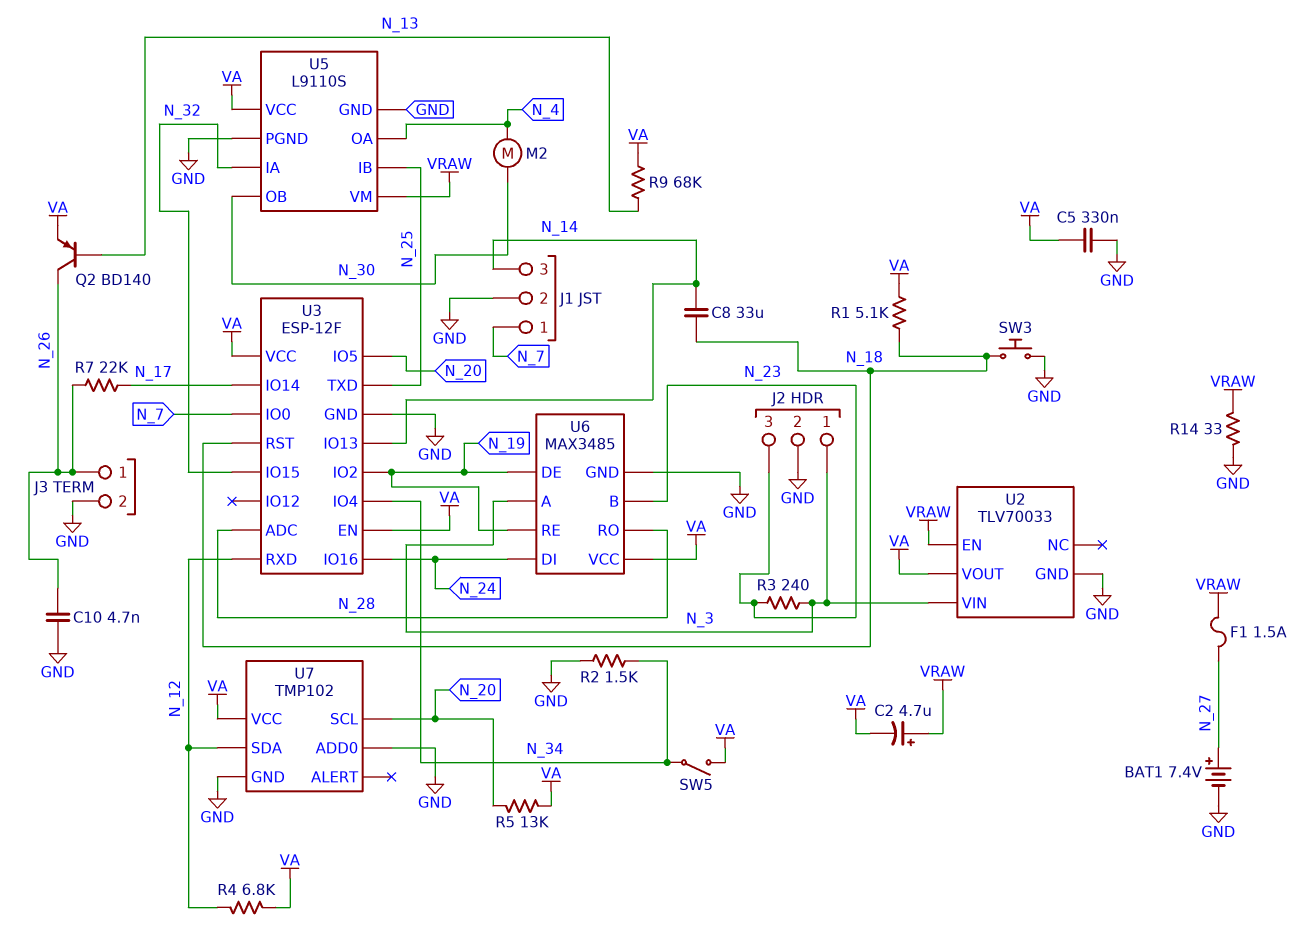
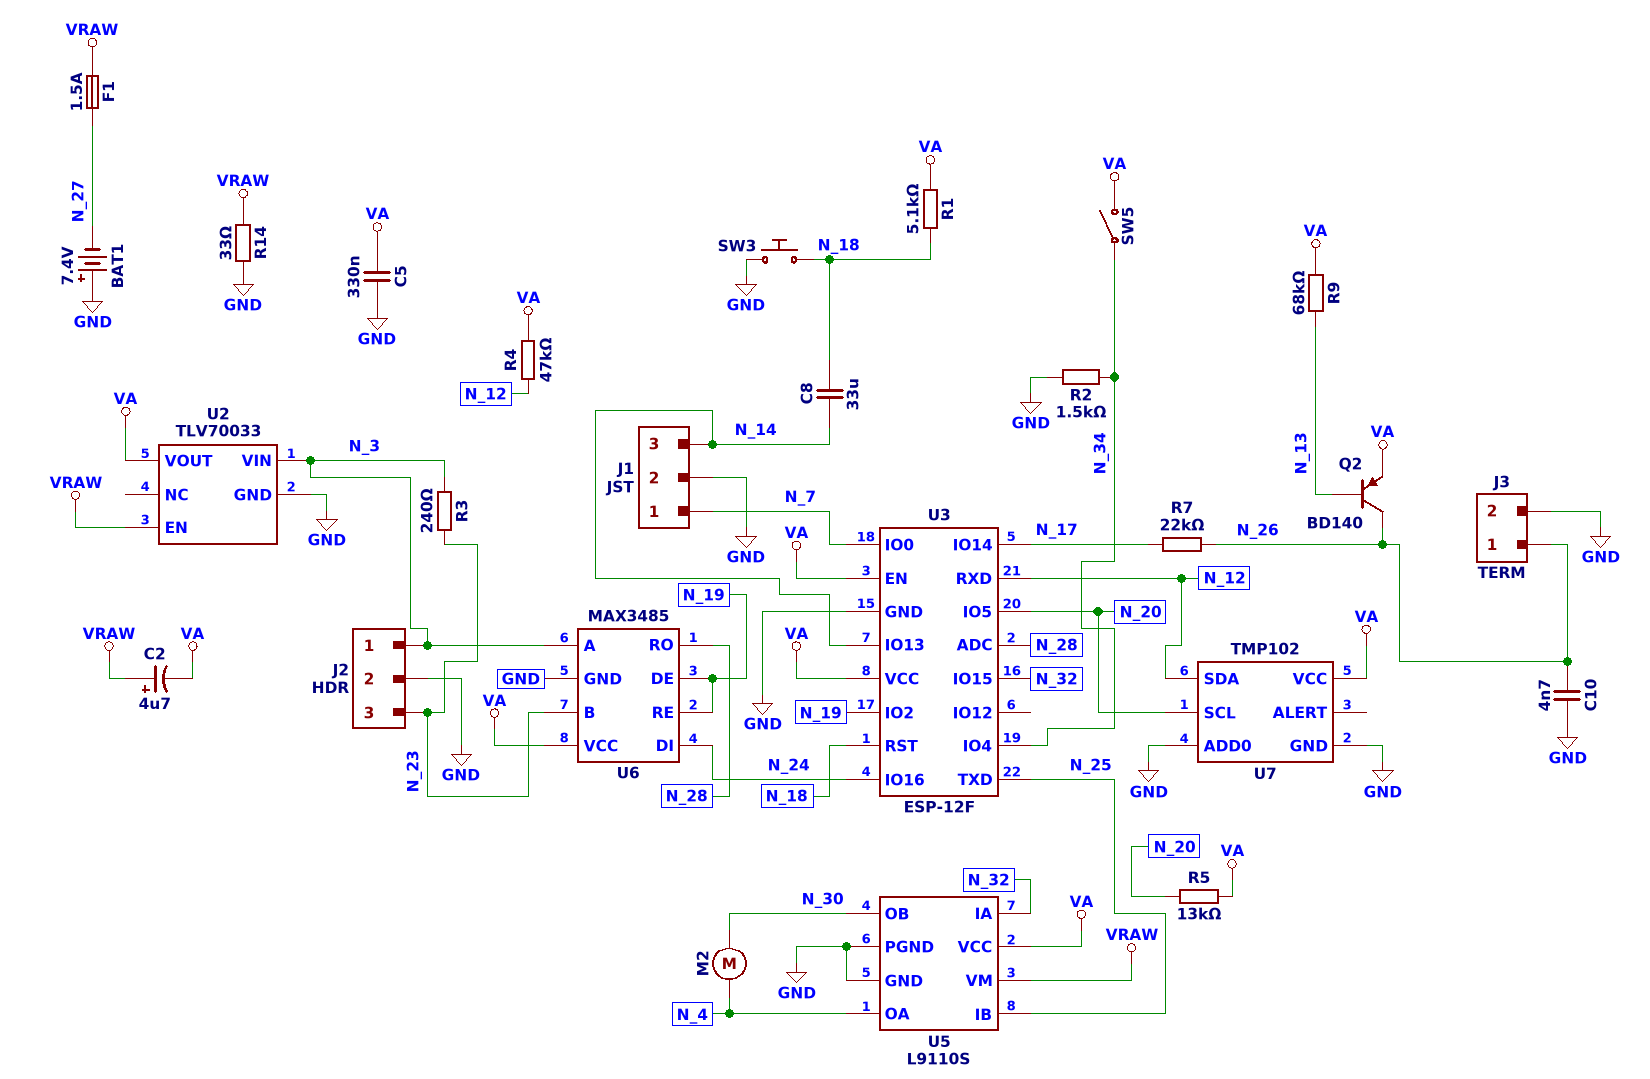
BAT1: 7.4V (plus N_27, minus GND) -> 7.4V (plus GND, minus N_27)
R4: 6.8k (N_12, VA) -> 47k (N_12, VA)

